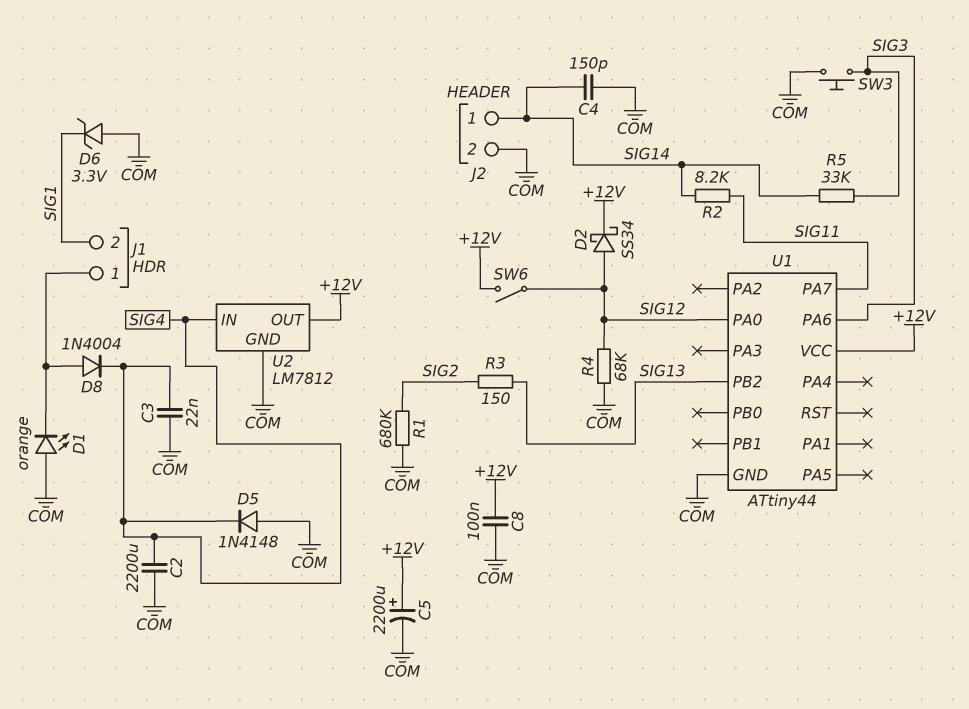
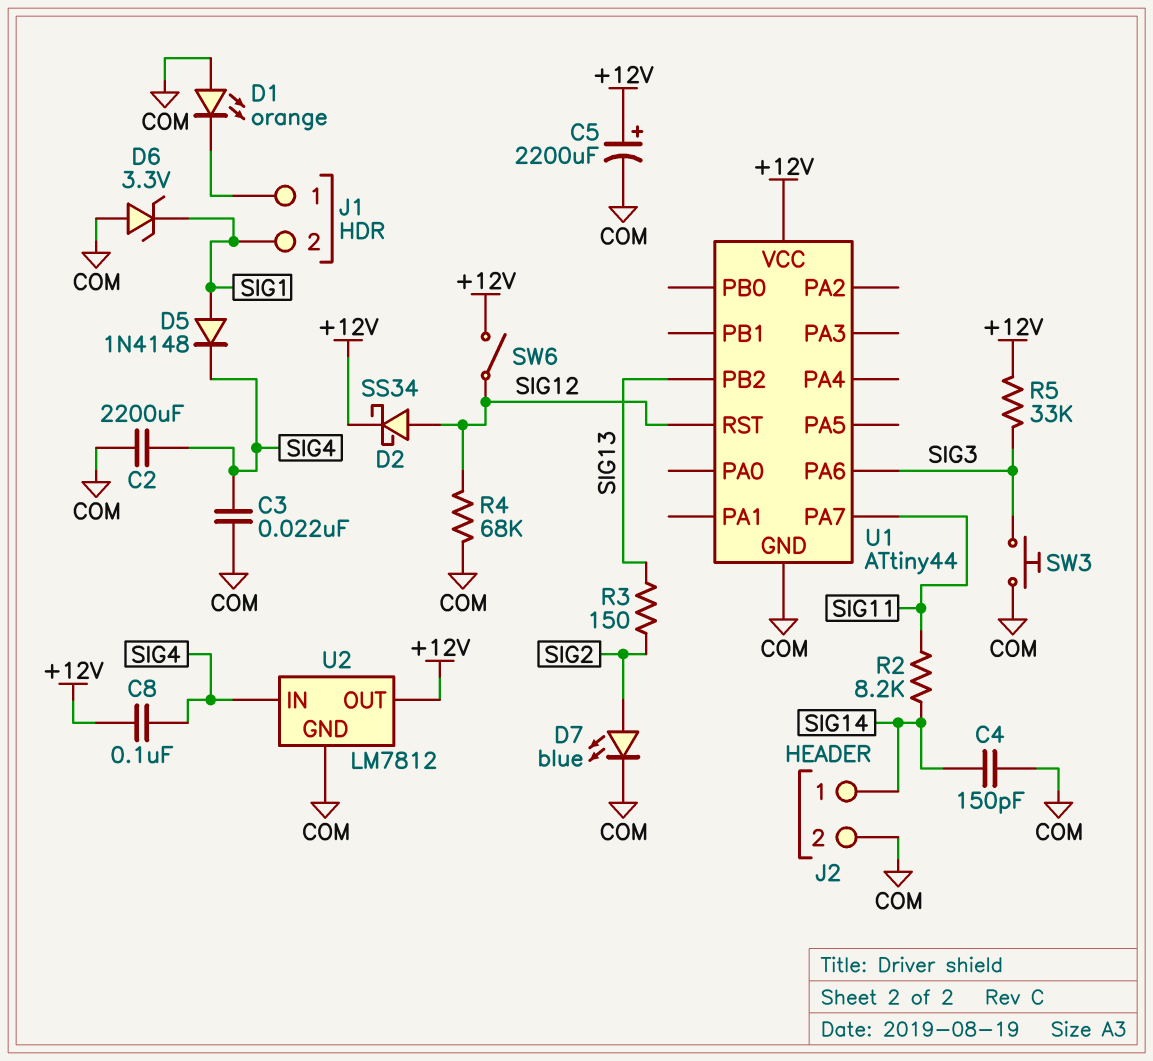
C8: 100nF (+12V, COM) -> 100nF (+12V, SIG4)
D5: diode 1N4148 (A COM, K SIG4) -> diode 1N4148 (A SIG1, K SIG4)
D7: none -> LED blue (A SIG2, K COM)
D8: diode 1N4004 (A J1/1, K SIG4) -> none
R1: 680k (COM, SIG2) -> none
R5: 33k (SIG3, SIG14) -> 33k (+12V, SIG3)
U1 pin PA0: SIG12 -> none
U1 pin RST: none -> SIG12

